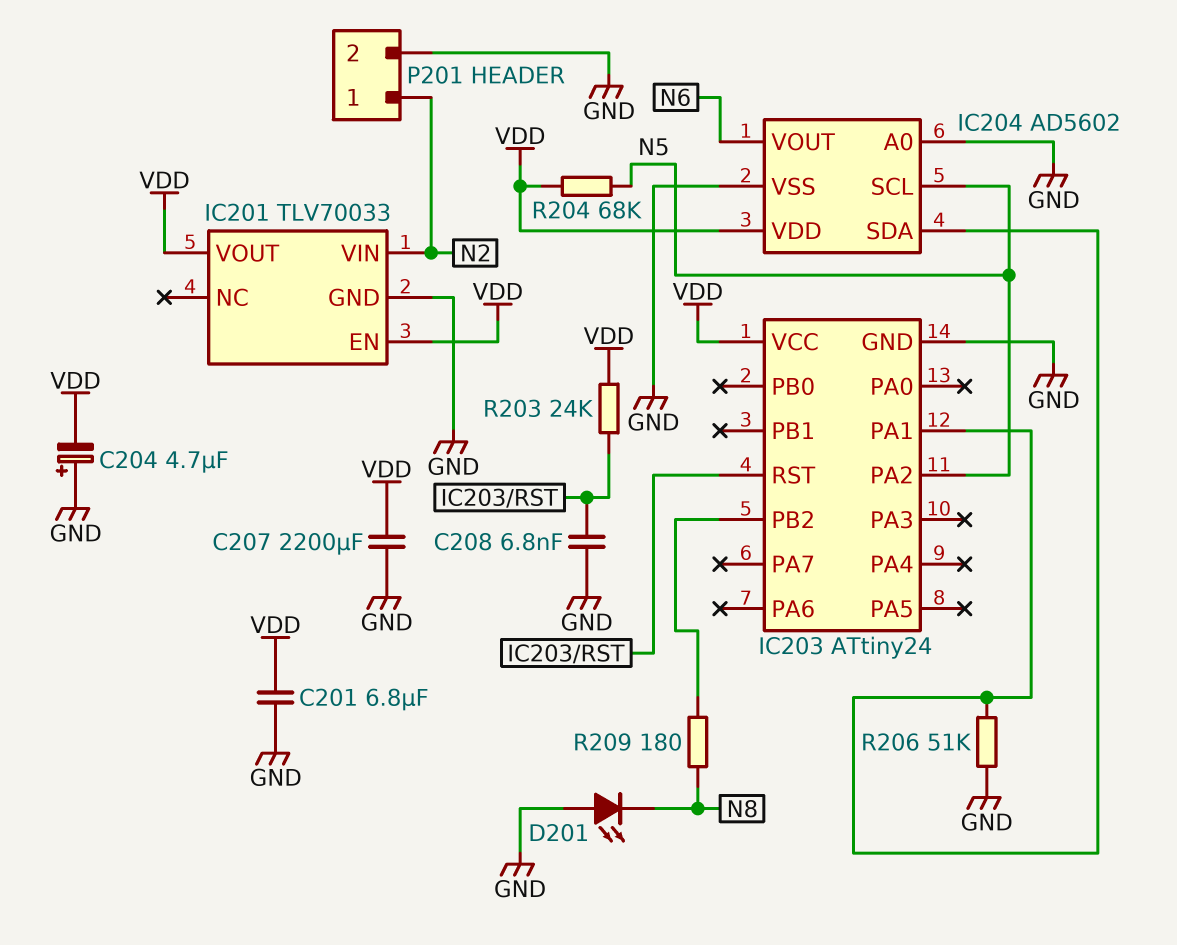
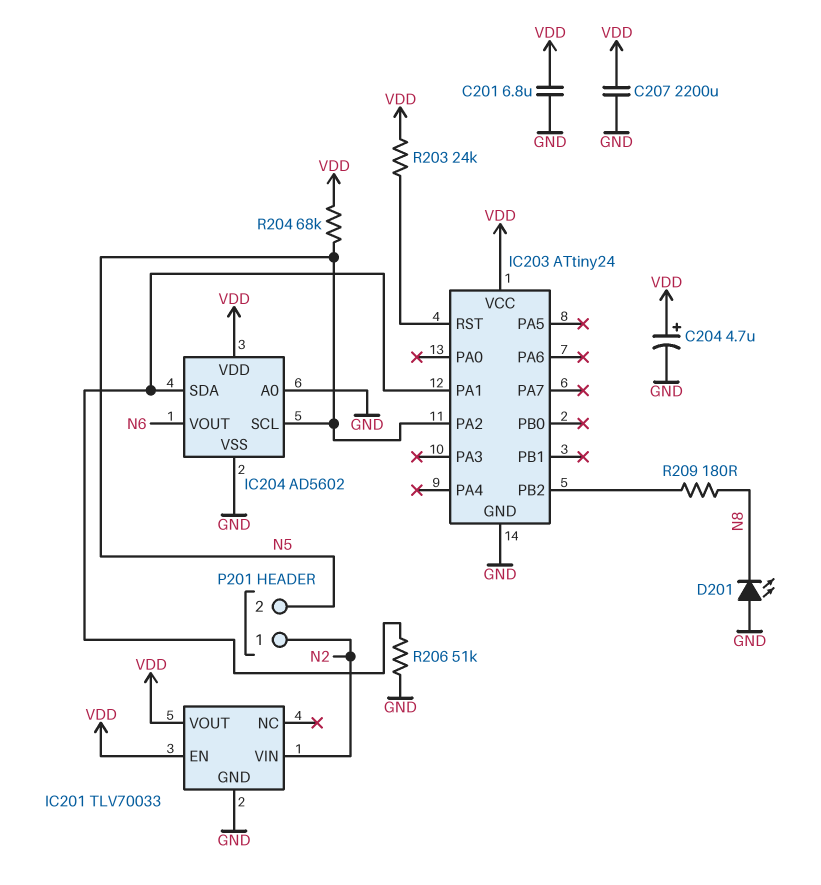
C204: 4.7uF (plus GND, minus VDD) -> 4.7uF (plus VDD, minus GND)
C208: 6.8nF (GND, IC203/RST) -> none
P201 pin 2: GND -> N5

